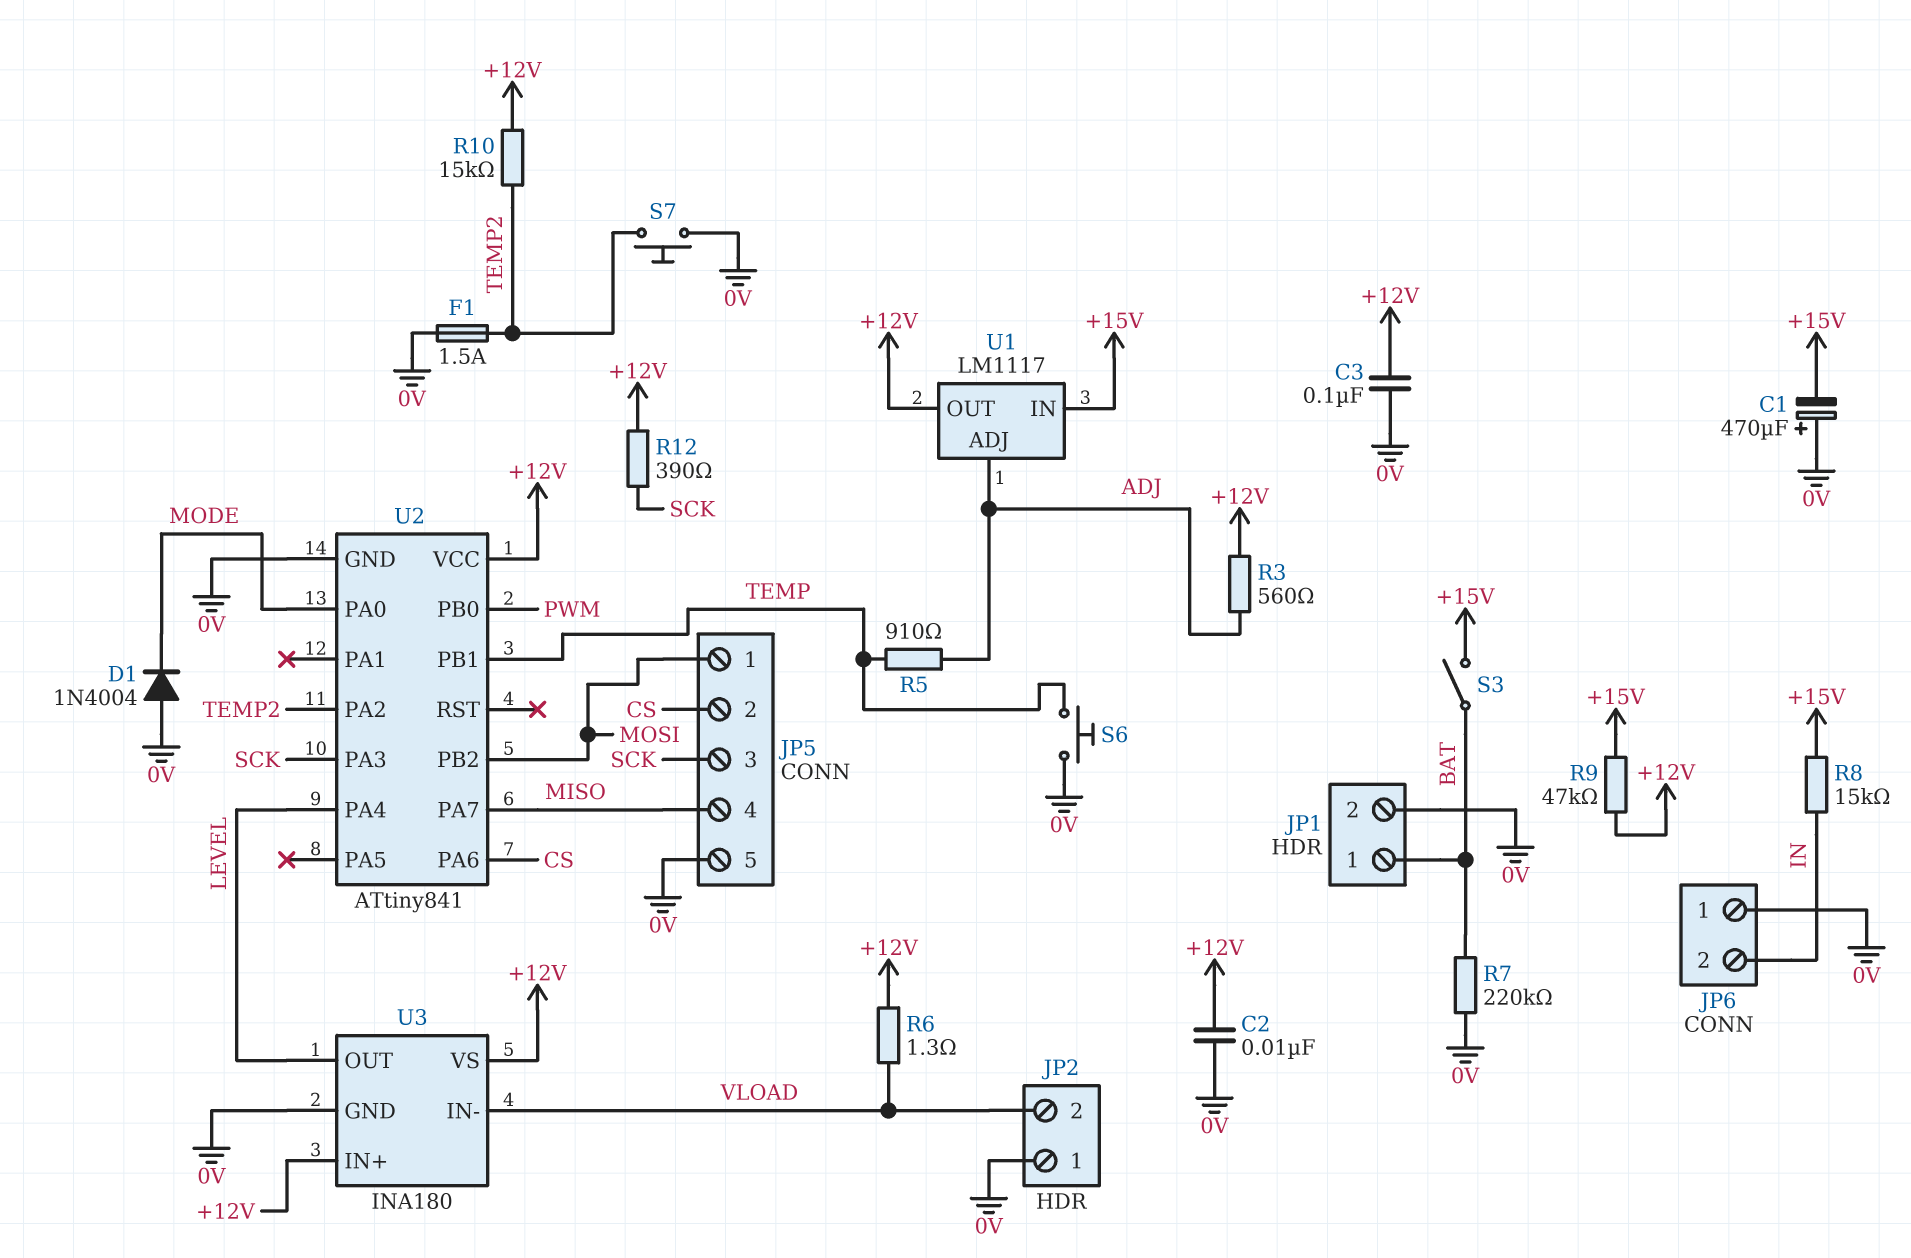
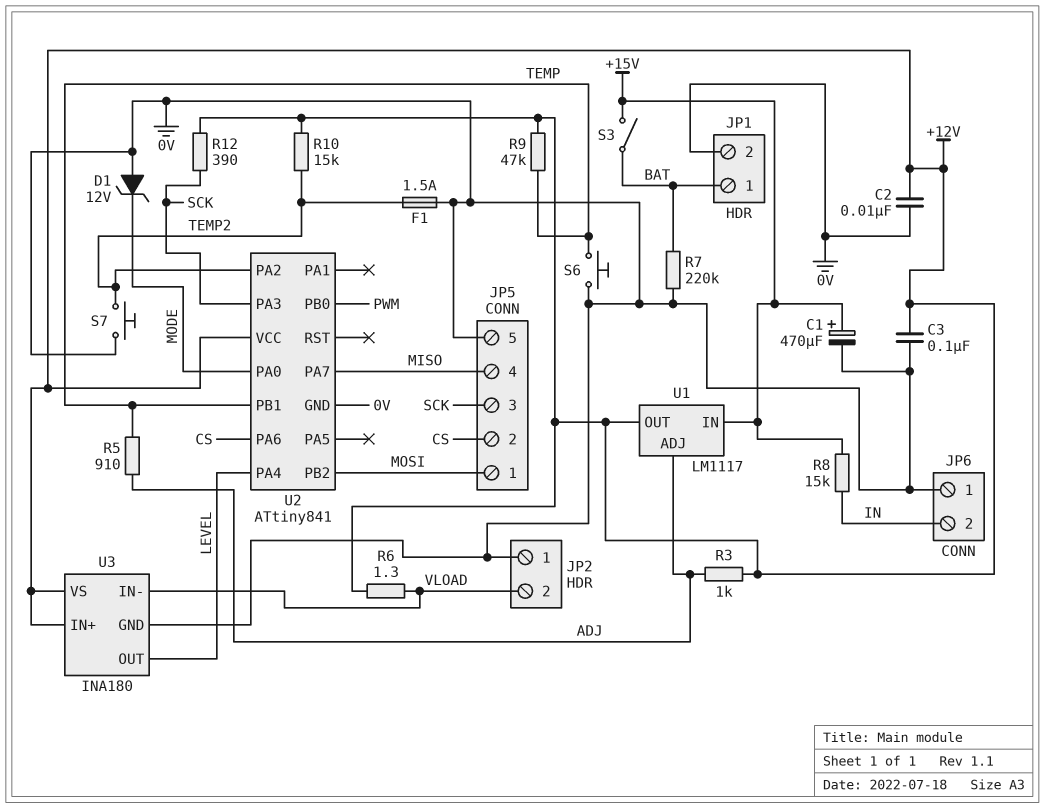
C1: 470uF (plus 0V, minus +15V) -> 470uF (plus +15V, minus 0V)
D1: diode 1N4004 (A 0V, K MODE) -> zener 12V (A 0V, K MODE)
R3: 560 (+12V, ADJ) -> 1k (+12V, ADJ)
R9: 47k (+12V, +15V) -> 47k (+12V, TEMP)

